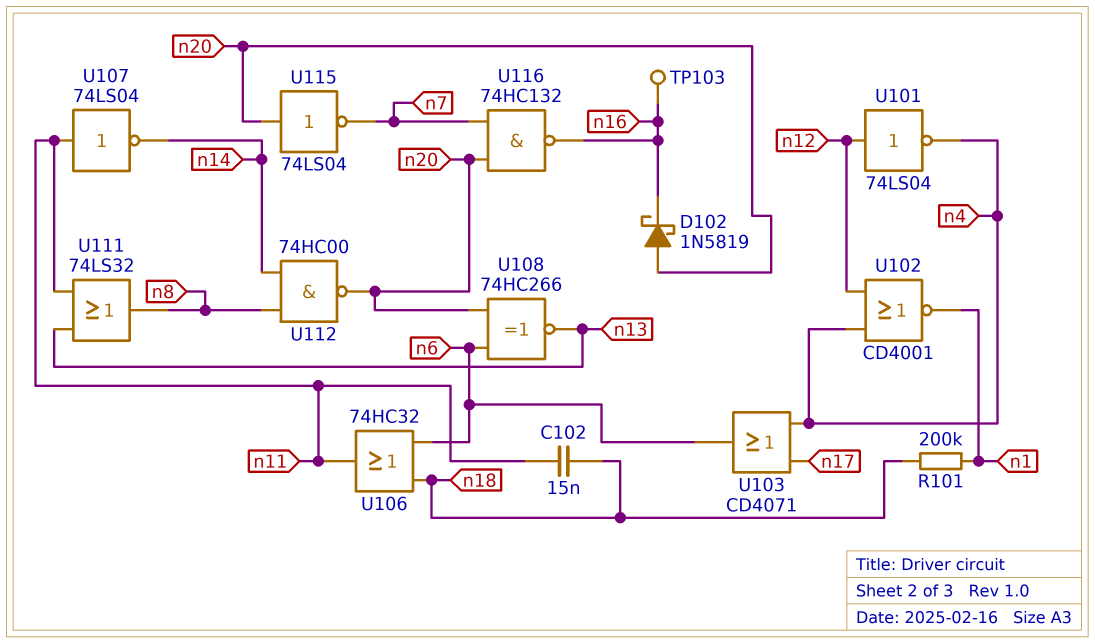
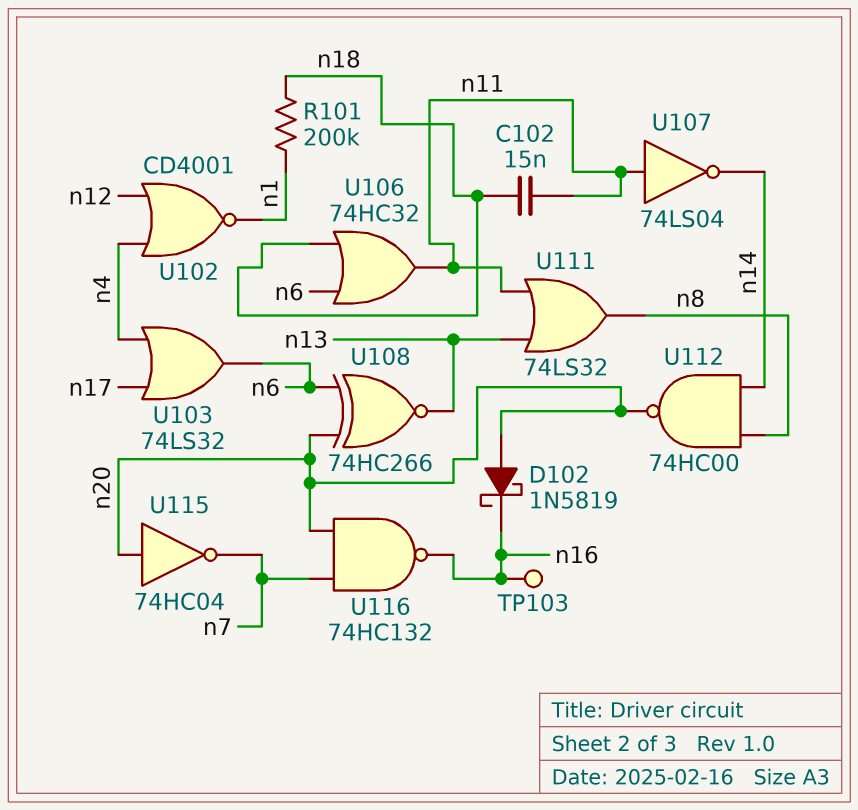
U101: NOT 74LS04 (in n12, out n4) -> none
U103: OR CD4071 (in n4, in n17, out n6) -> OR 74LS32 (in n4, in n17, out n6)
U115: NOT 74LS04 (in n20, out n7) -> NOT 74HC04 (in n20, out n7)

